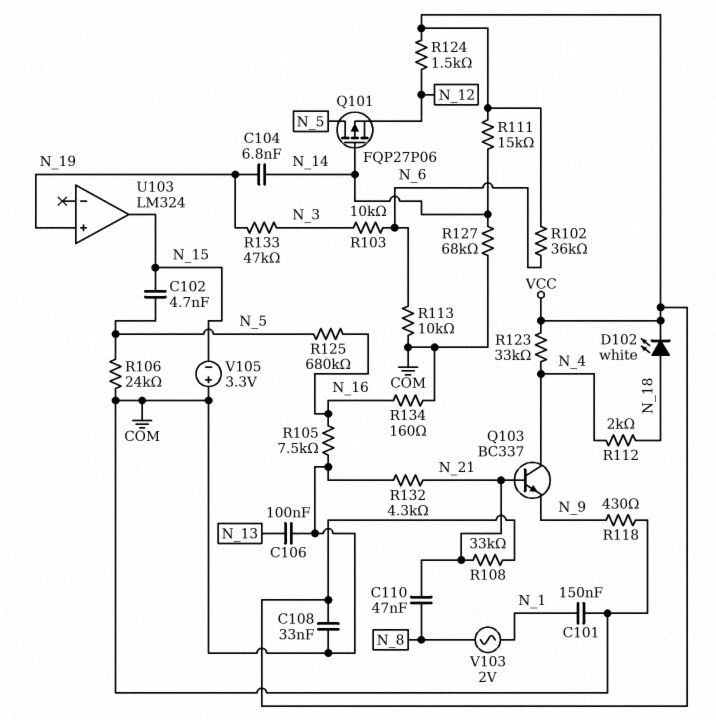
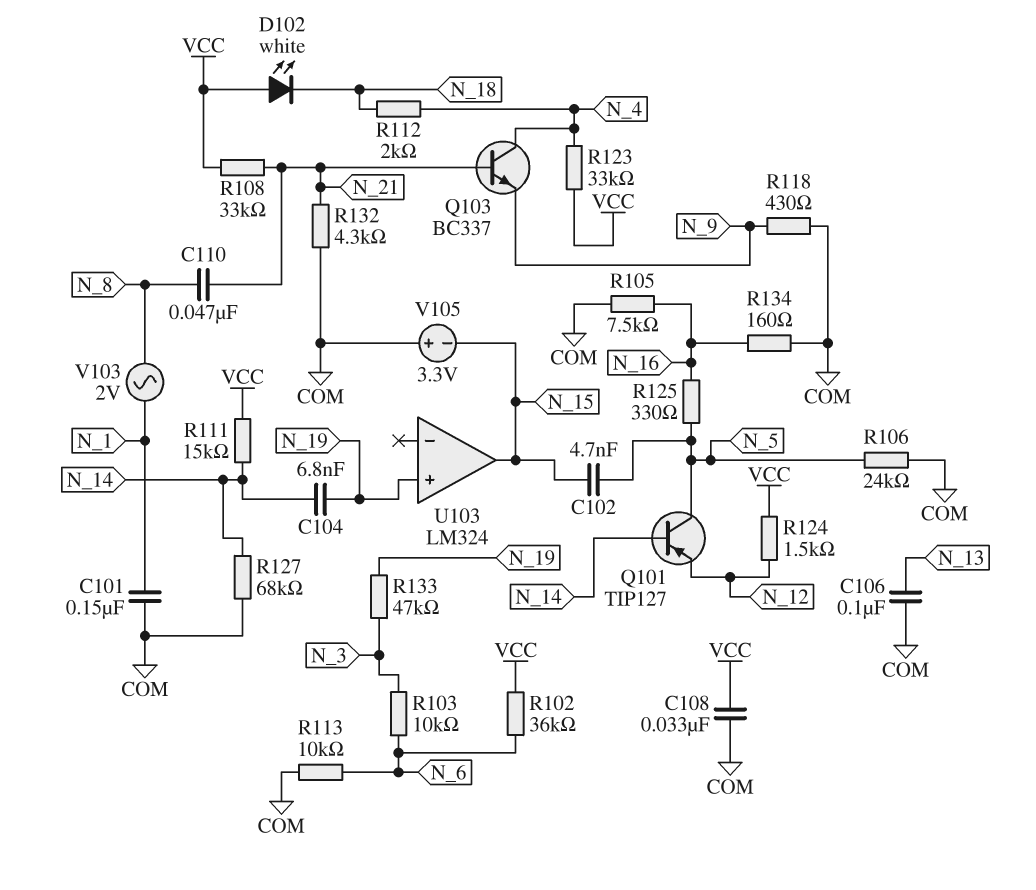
D102: LED white (A N_18, K VCC) -> LED white (A VCC, K N_18)
Q101: PMOS FQP27P06 (G N_14, D N_5, S N_12) -> PNP TIP127 (B N_14, C N_5, E N_12)
R125: 680k (N_5, N_16) -> 330 (N_5, N_16)

